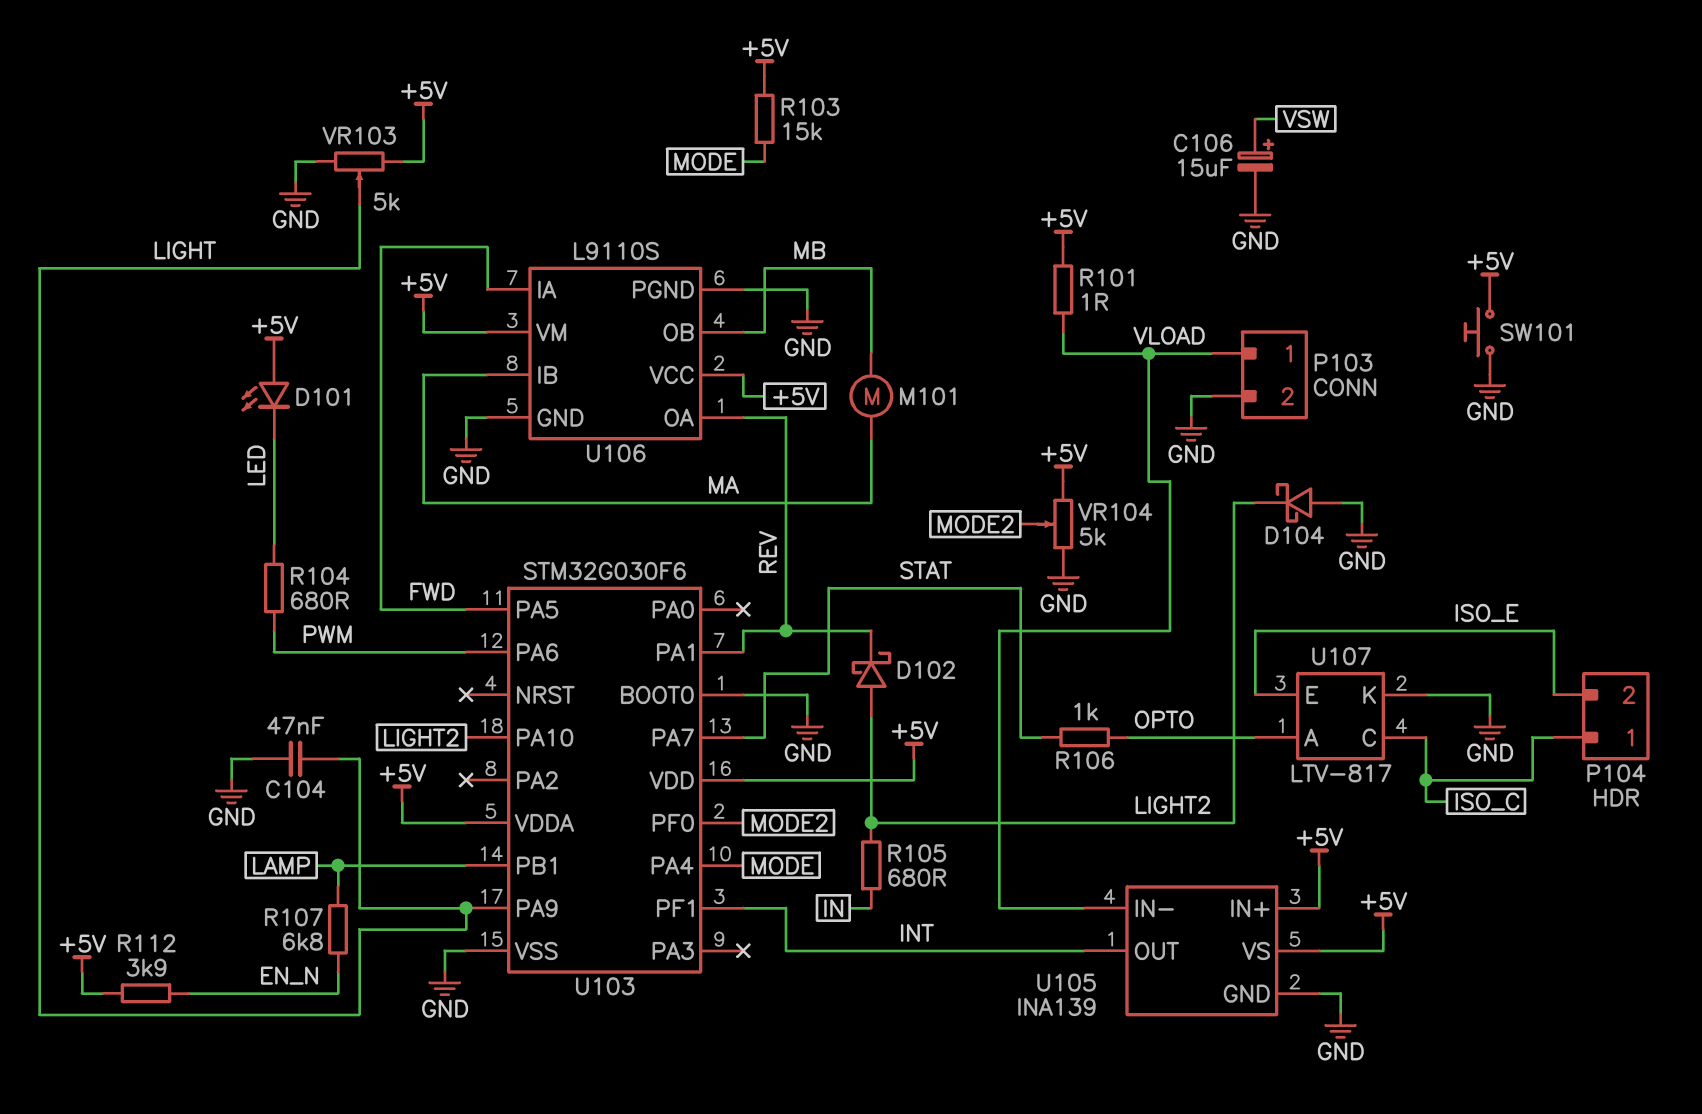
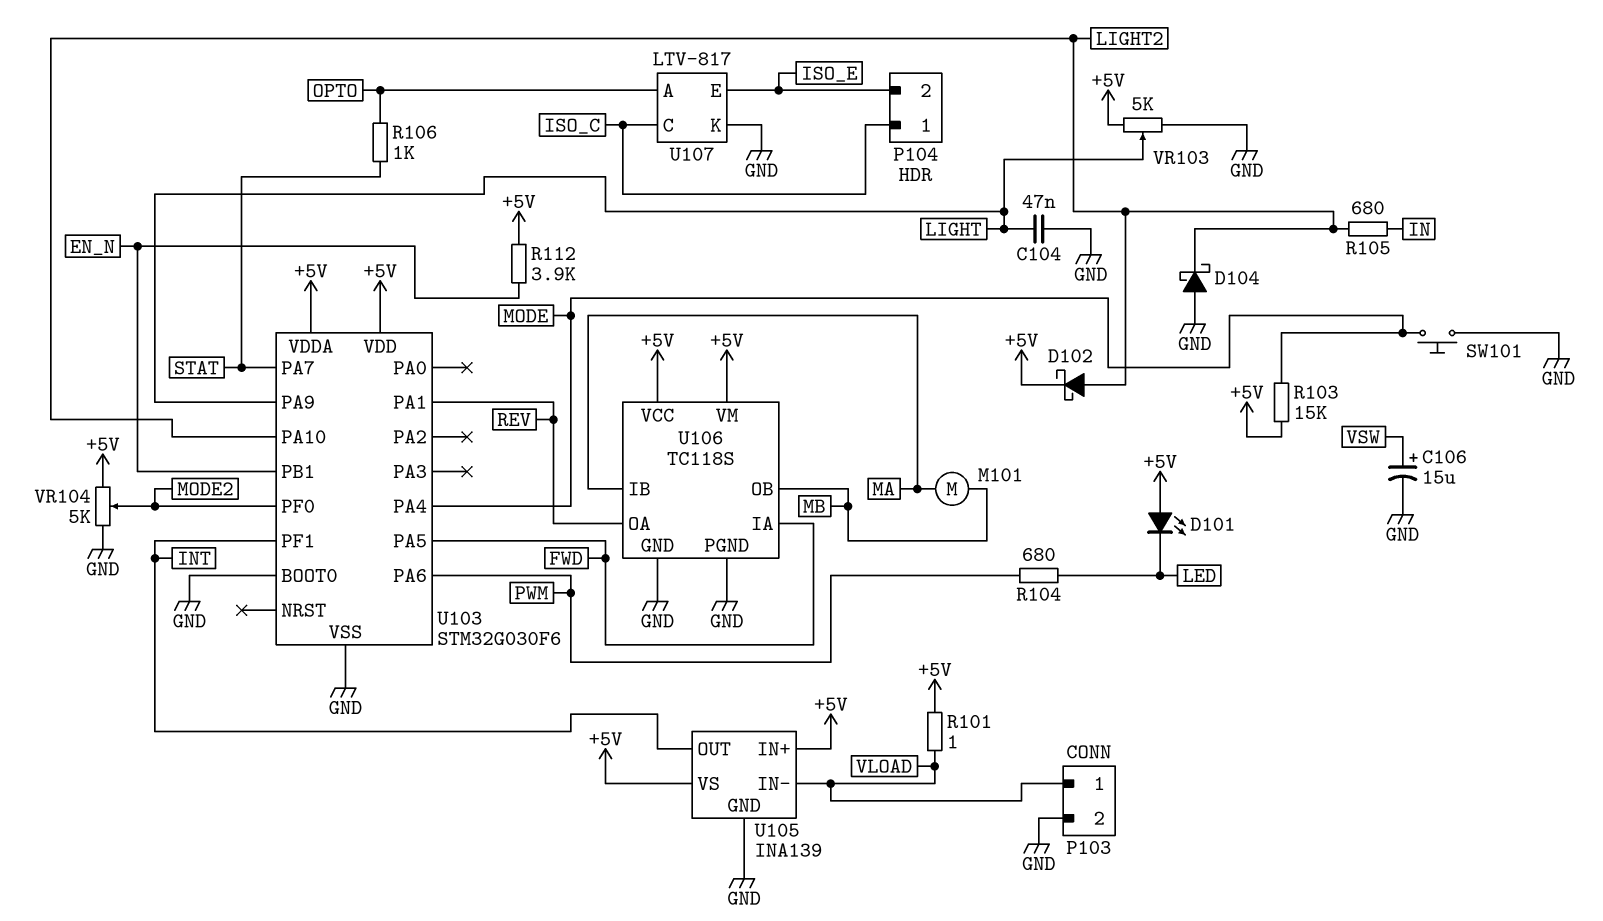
D102: schottky (A LIGHT2, K REV) -> schottky (A LIGHT2, K +5V)
R107: 6.8k (EN_N, LAMP) -> none
SW101: button (+5V, GND) -> button (GND, MODE)
U103 pin PB1: LAMP -> EN_N
U106: L9110S -> TC118S

